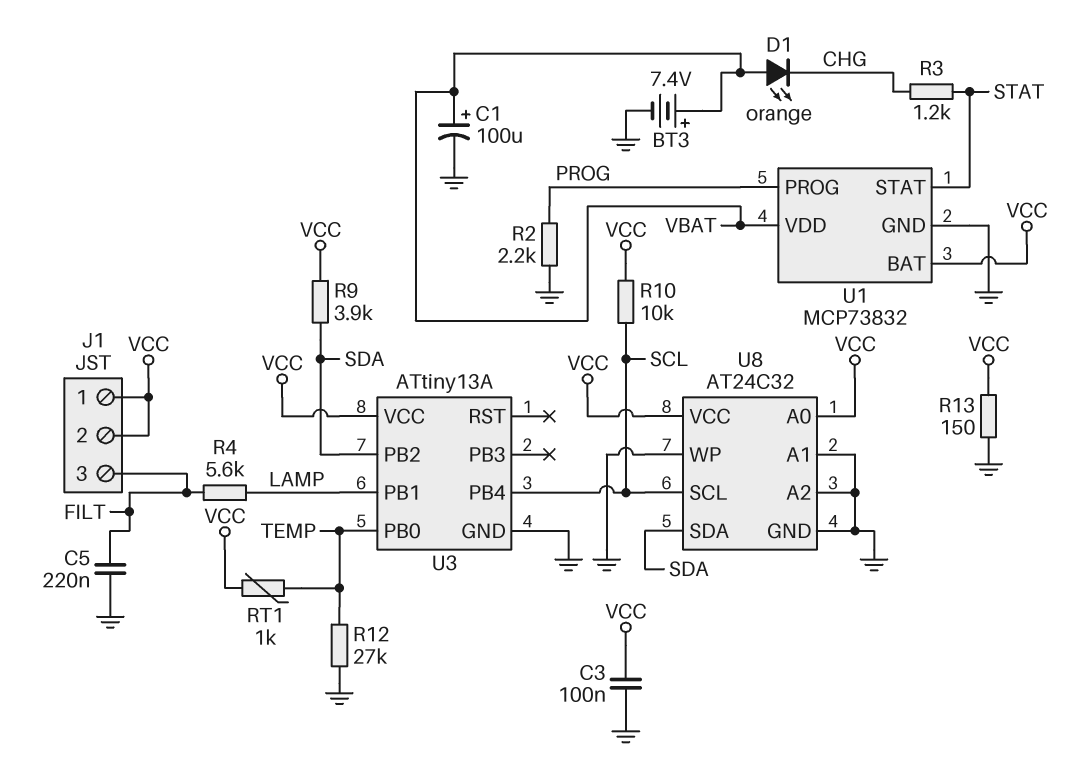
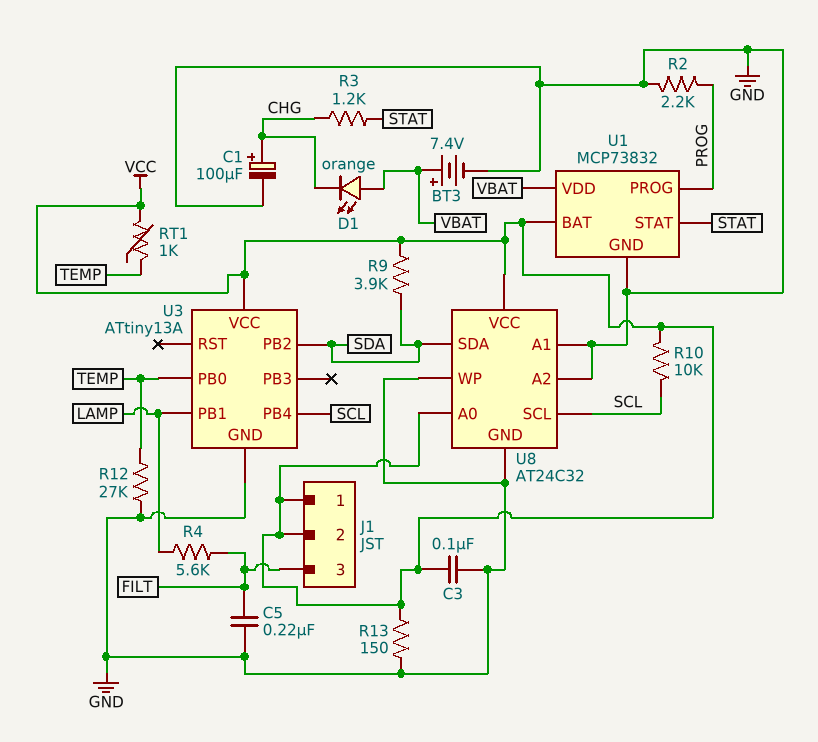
C1: 100uF (plus VBAT, minus GND) -> 100uF (plus CHG, minus GND)

